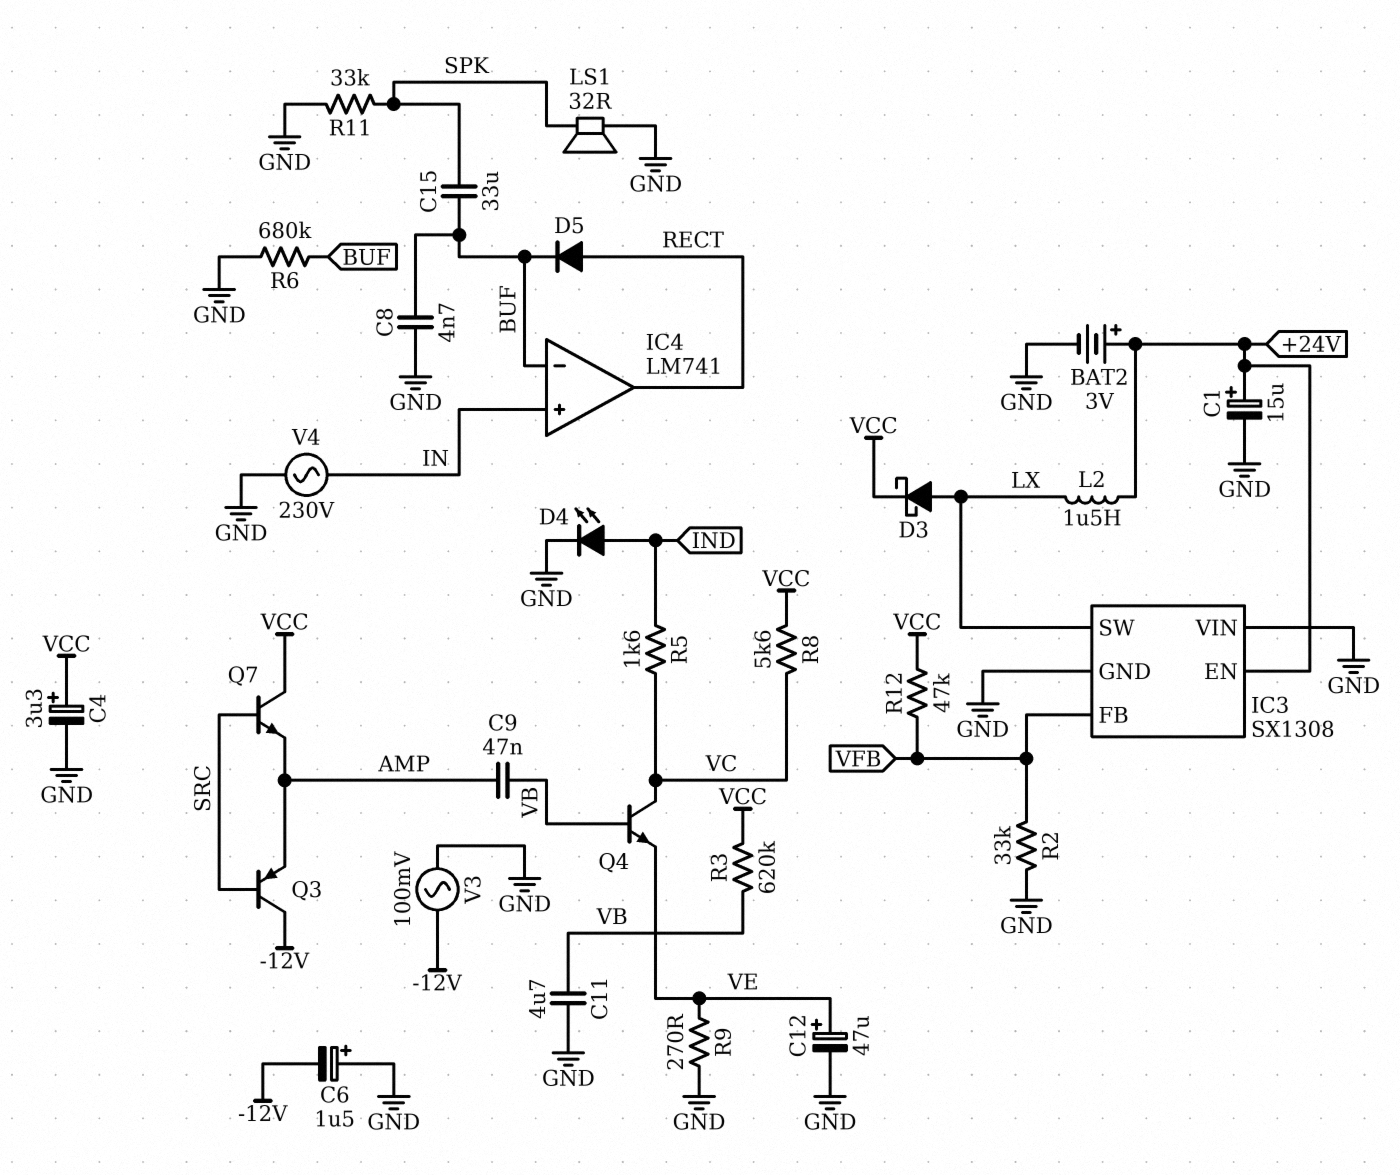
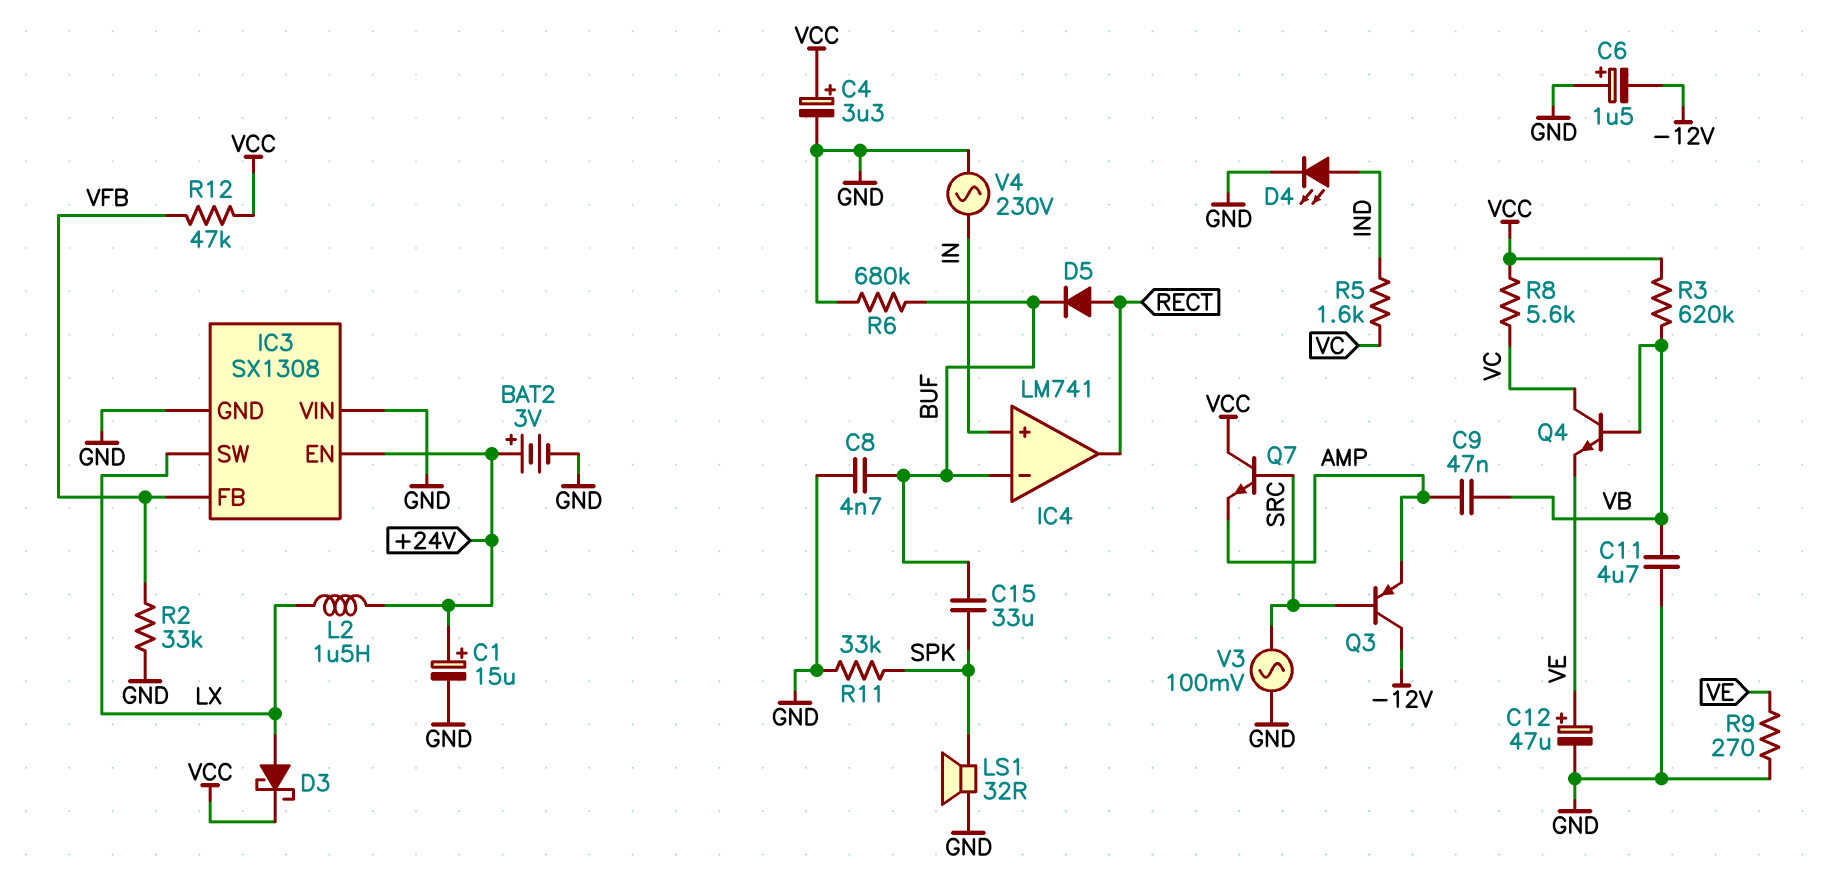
V3: AC 100mV (-12V, GND) -> AC 100mV (GND, SRC)

